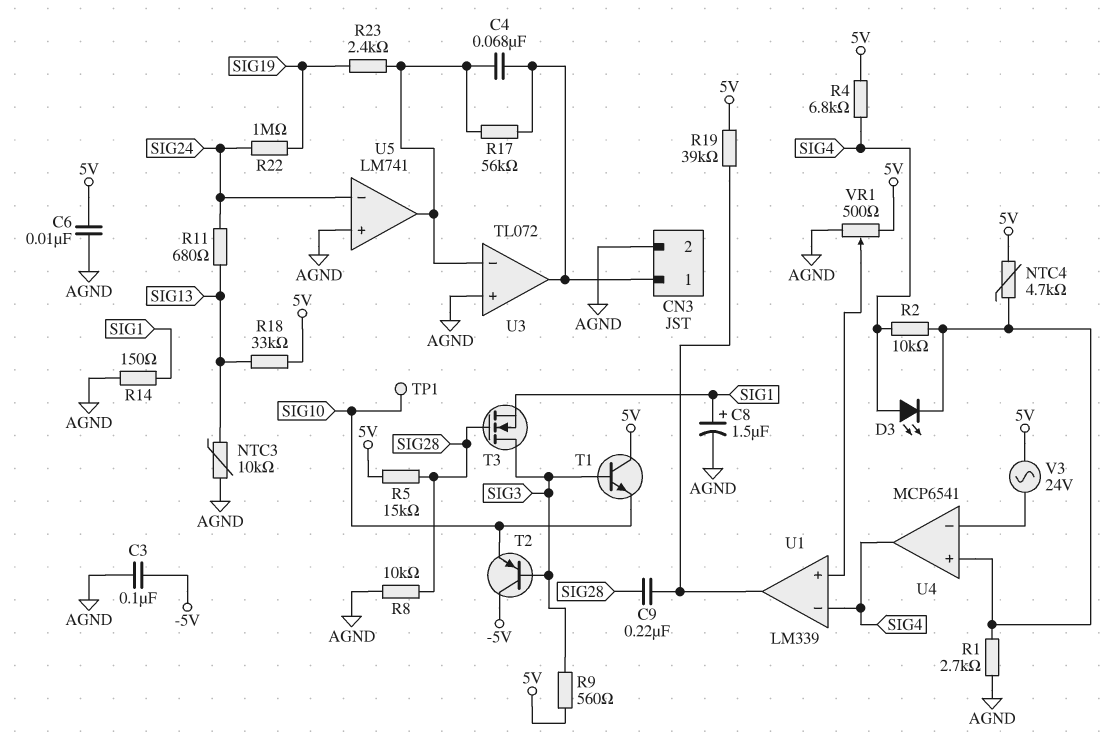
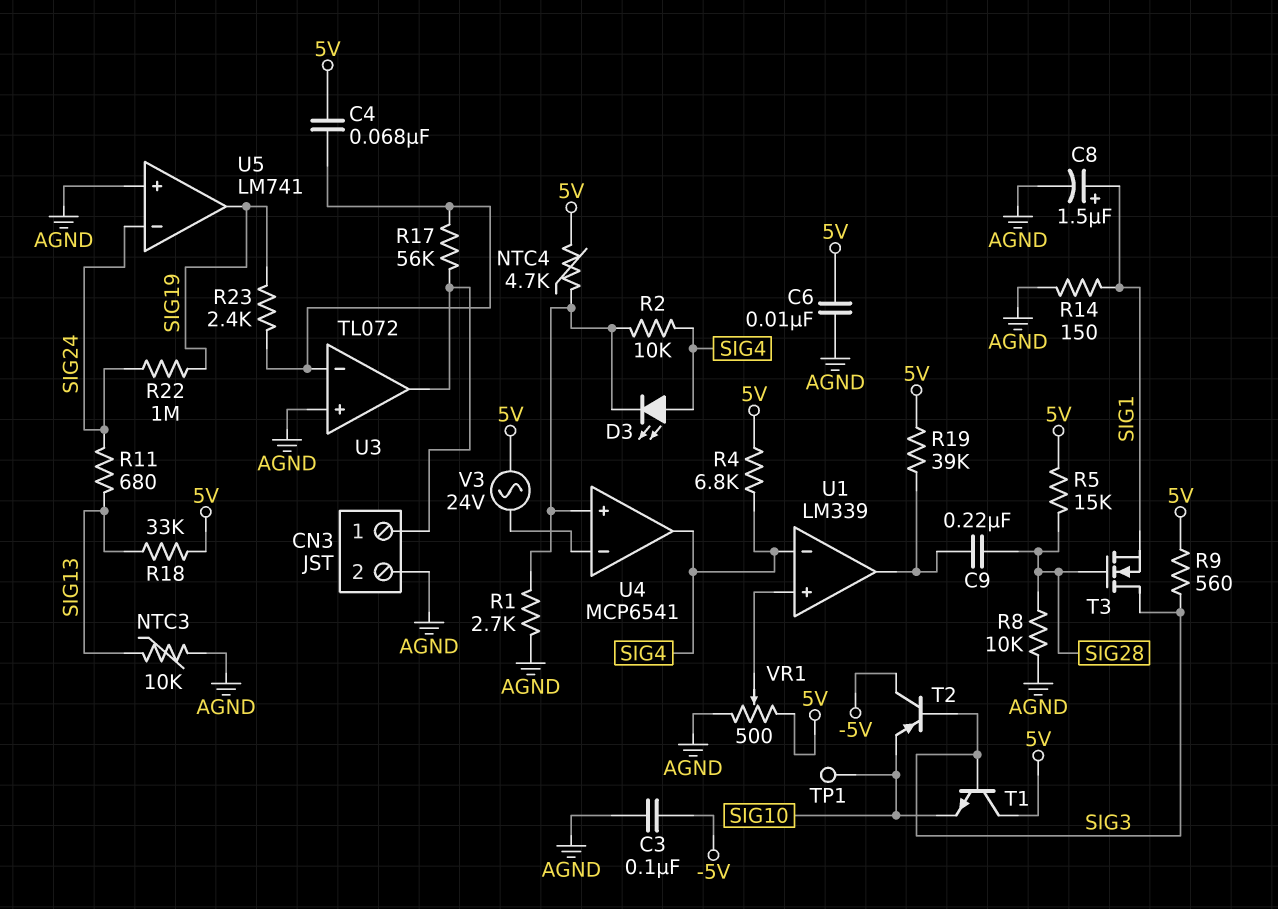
C4: 68nF (CN3/1, U3/in-) -> 68nF (5V, U3/in-)
U5 pin out: U3/in- -> SIG19

